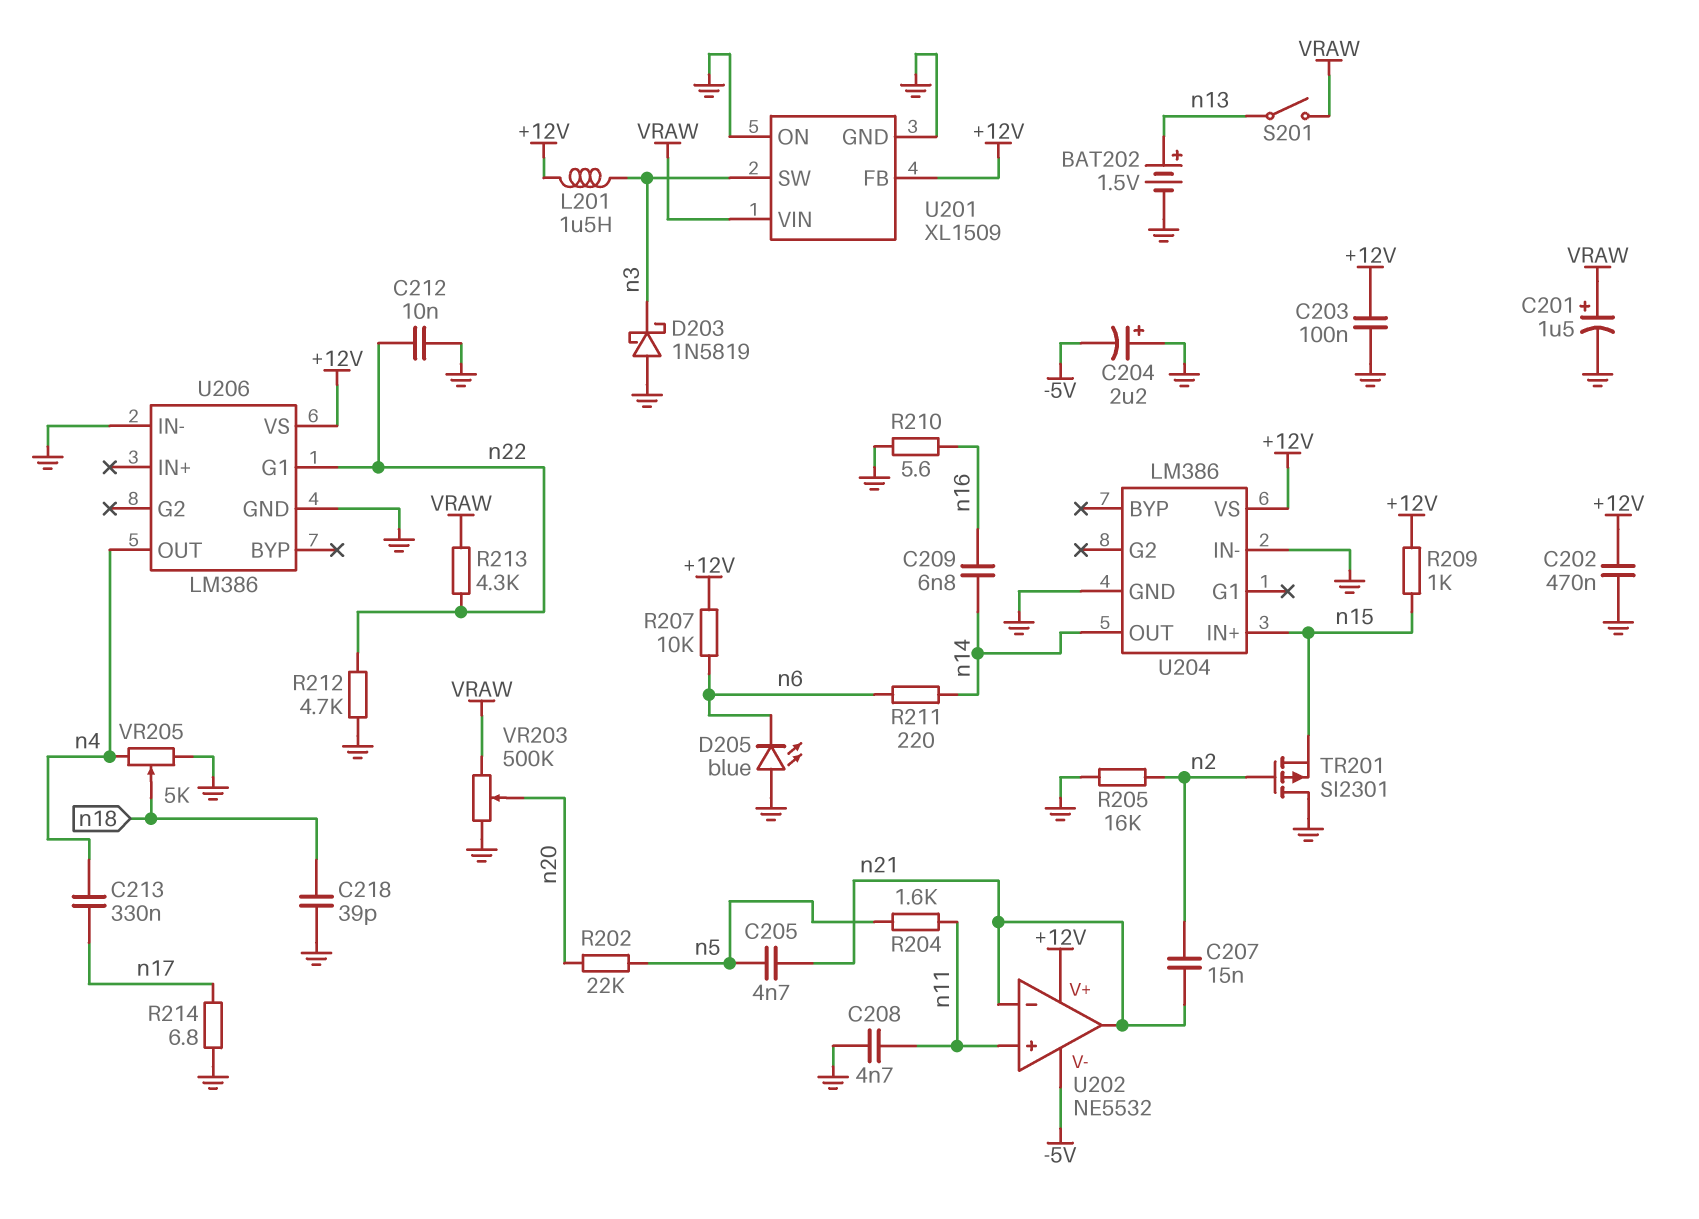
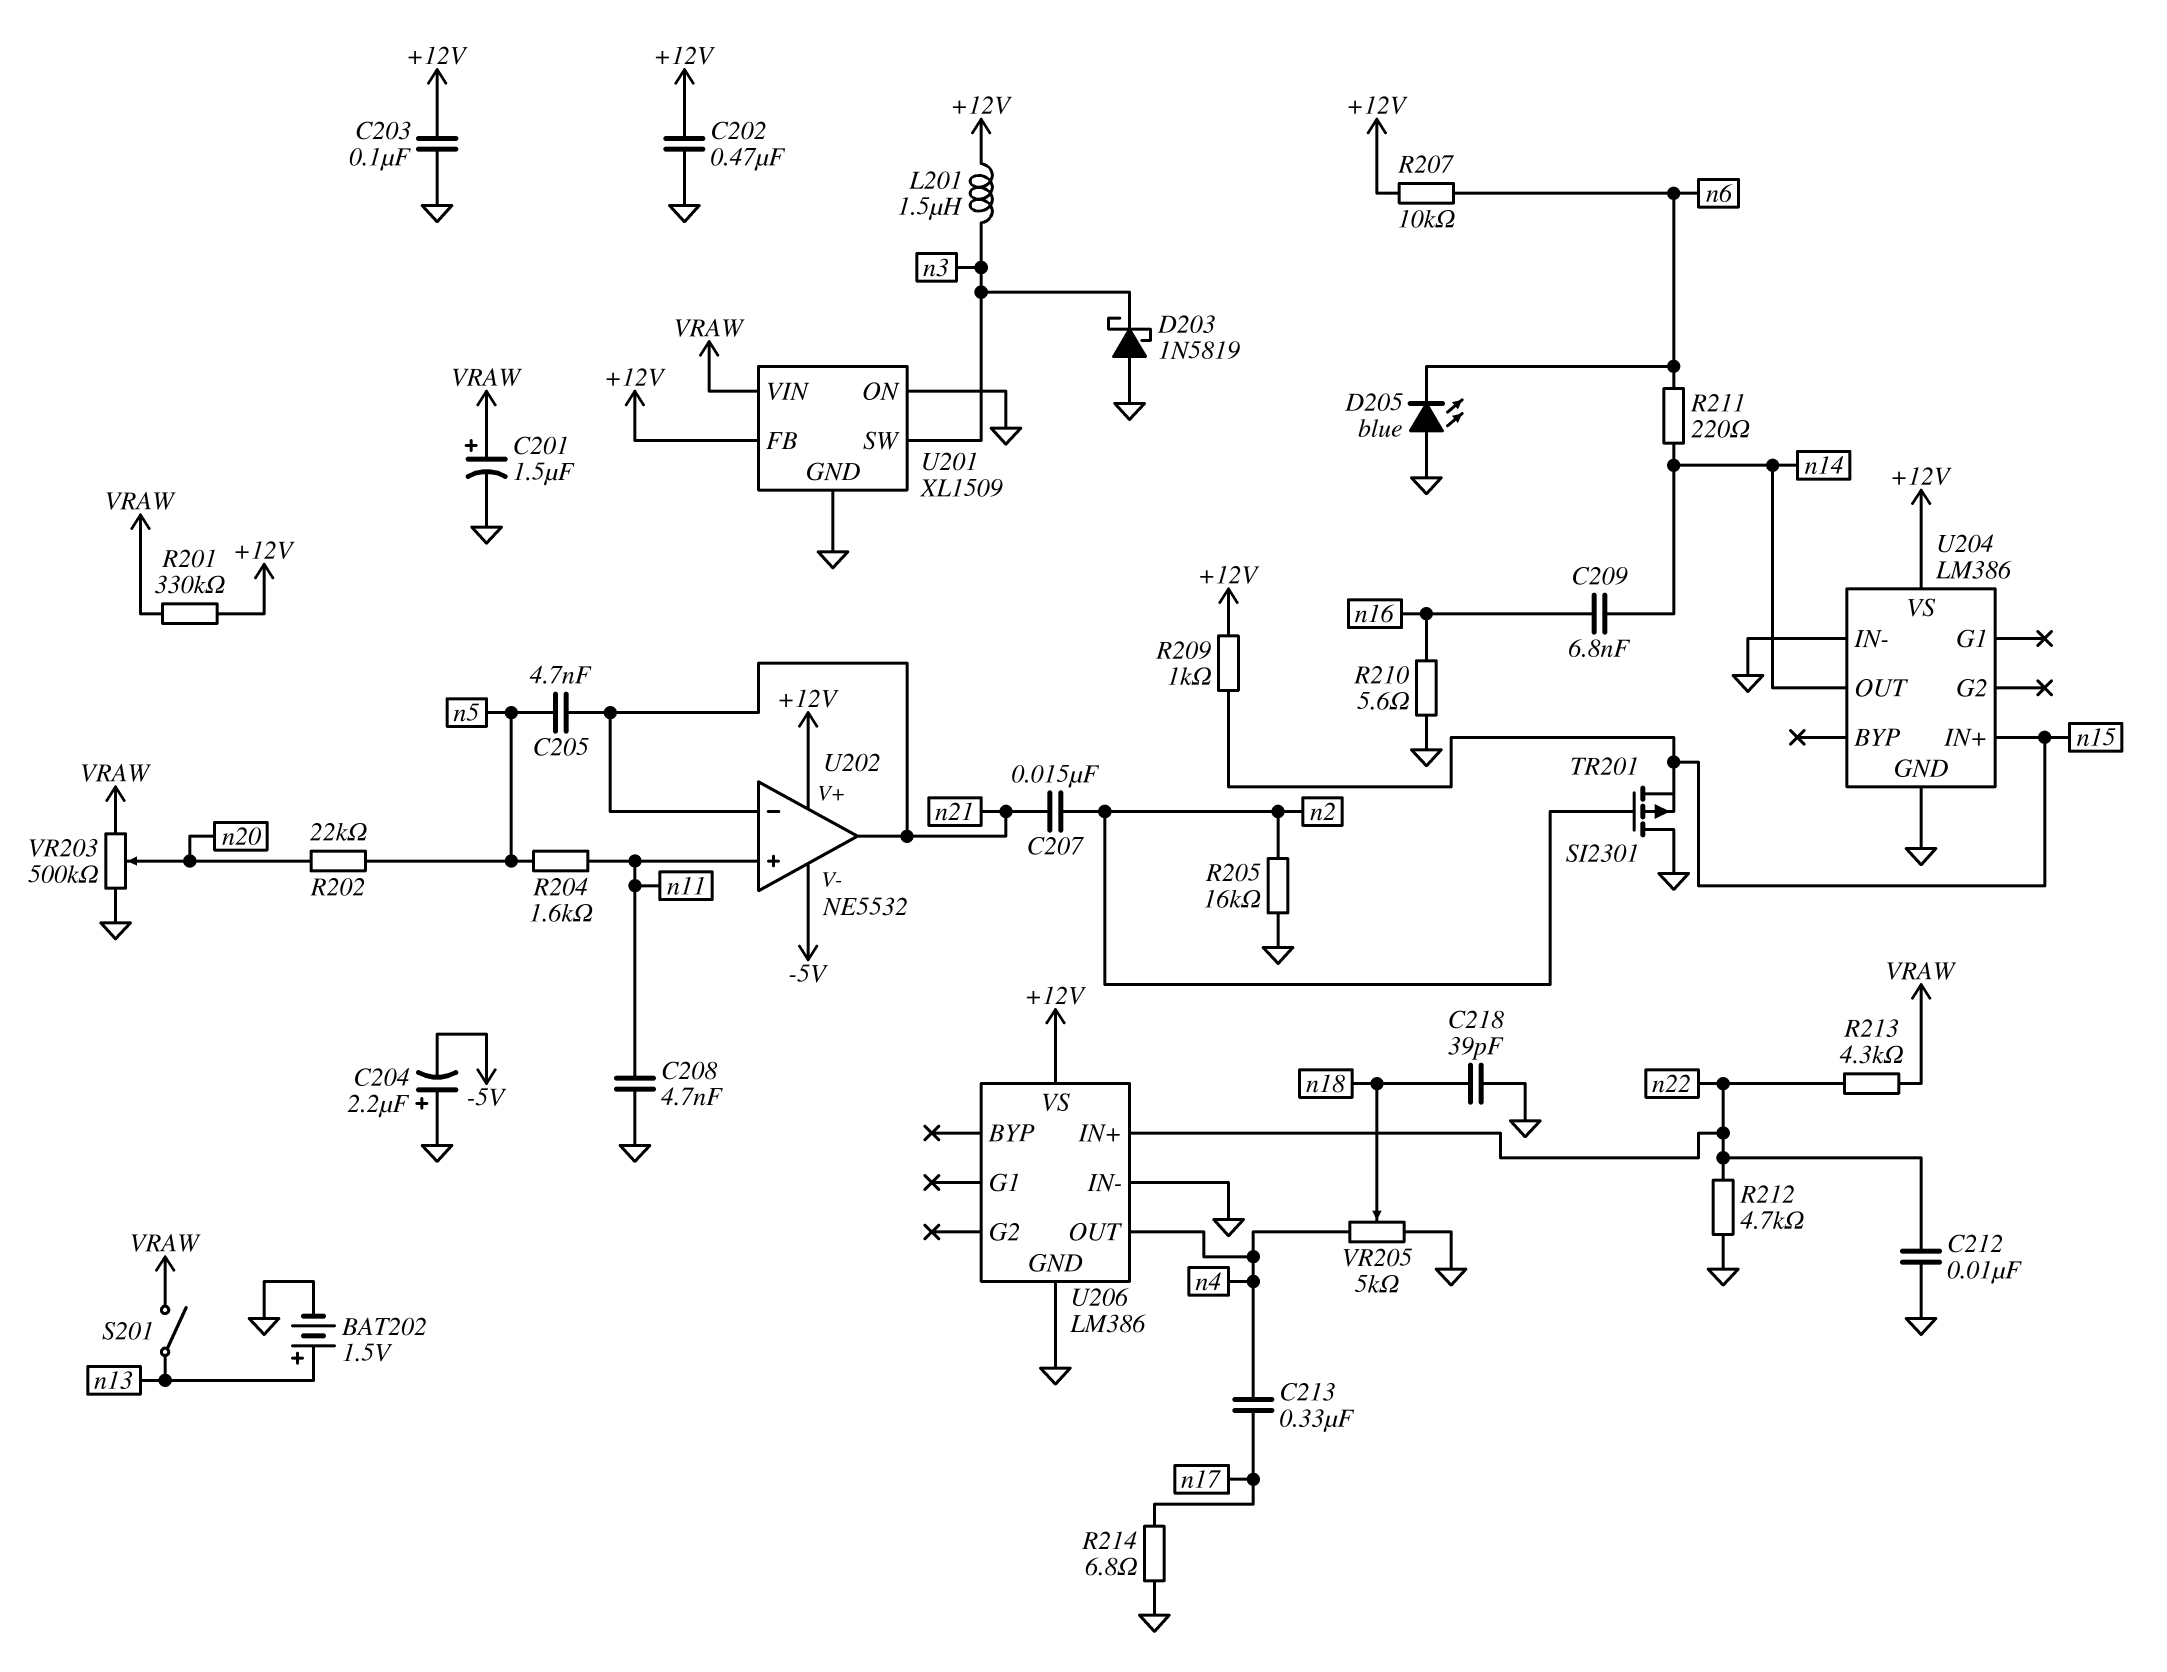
R201: none -> 330k (+12V, VRAW)
U206 pin G1: n22 -> none
U206 pin IN+: none -> n22

